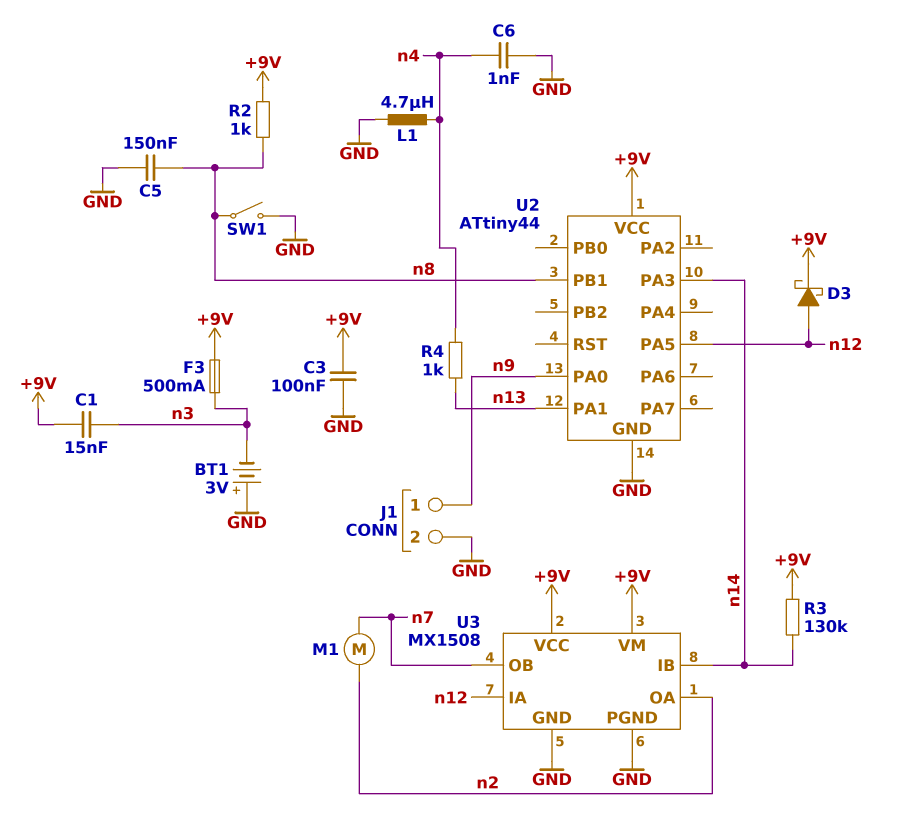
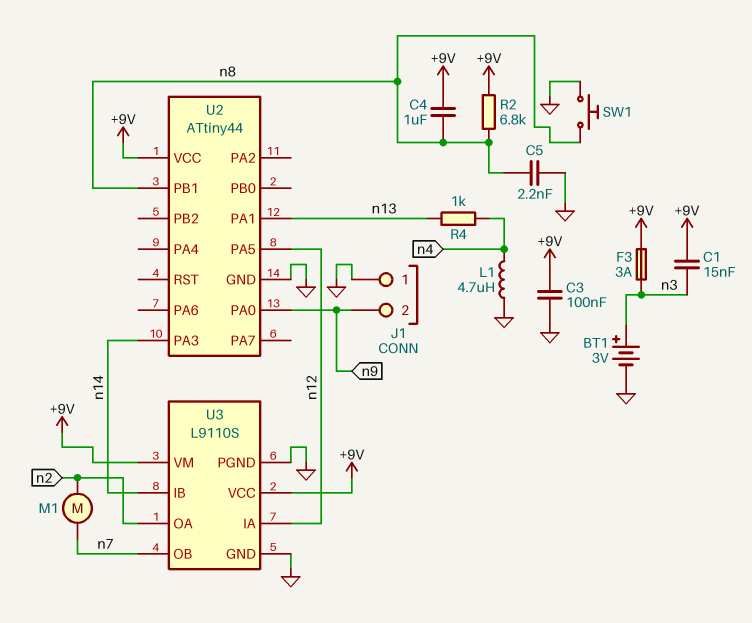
BT1: 3V (plus GND, minus n3) -> 3V (plus n3, minus GND)
C4: none -> 1uF (+9V, n8)
C5: 150nF (GND, n8) -> 2.2nF (GND, n8)
C6: 1nF (GND, n4) -> none
D3: schottky (A n12, K +9V) -> none
F3: 500mA (+9V, n3) -> 3A (+9V, n3)
J1 pin 1: n9 -> GND
J1 pin 2: GND -> n9
R2: 1k (+9V, n8) -> 6.8k (+9V, n8)
R3: 130k (+9V, n14) -> none
SW1: switch (GND, n8) -> button (GND, n8)
U3: MX1508 -> L9110S

